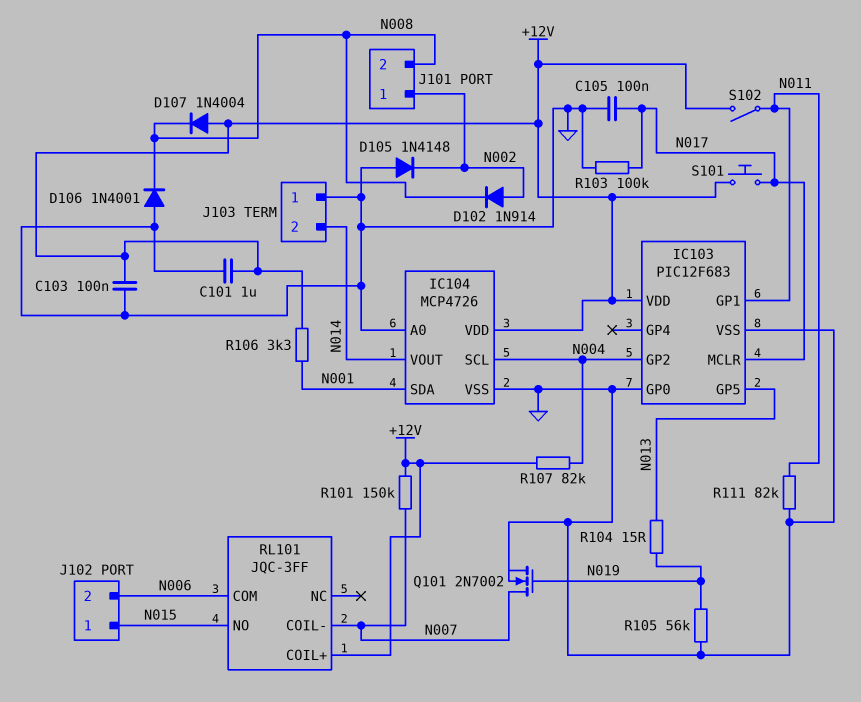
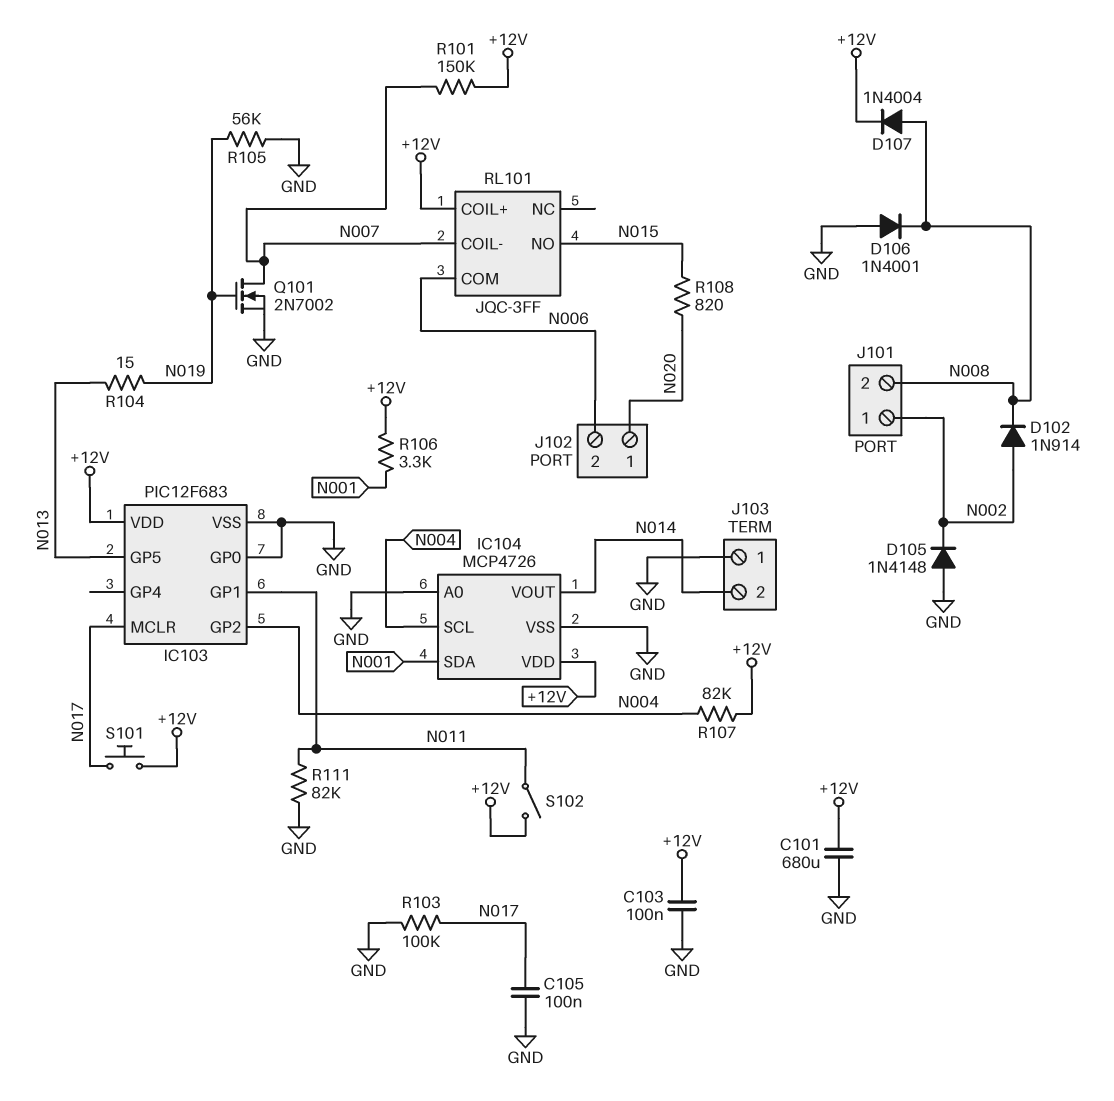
C101: 1uF (+12V, GND) -> 680uF (+12V, GND)
D107: diode 1N4004 (A +12V, K N008) -> diode 1N4004 (A N008, K +12V)
J102 pin 1: N015 -> N020
R108: none -> 820 (N015, N020)

